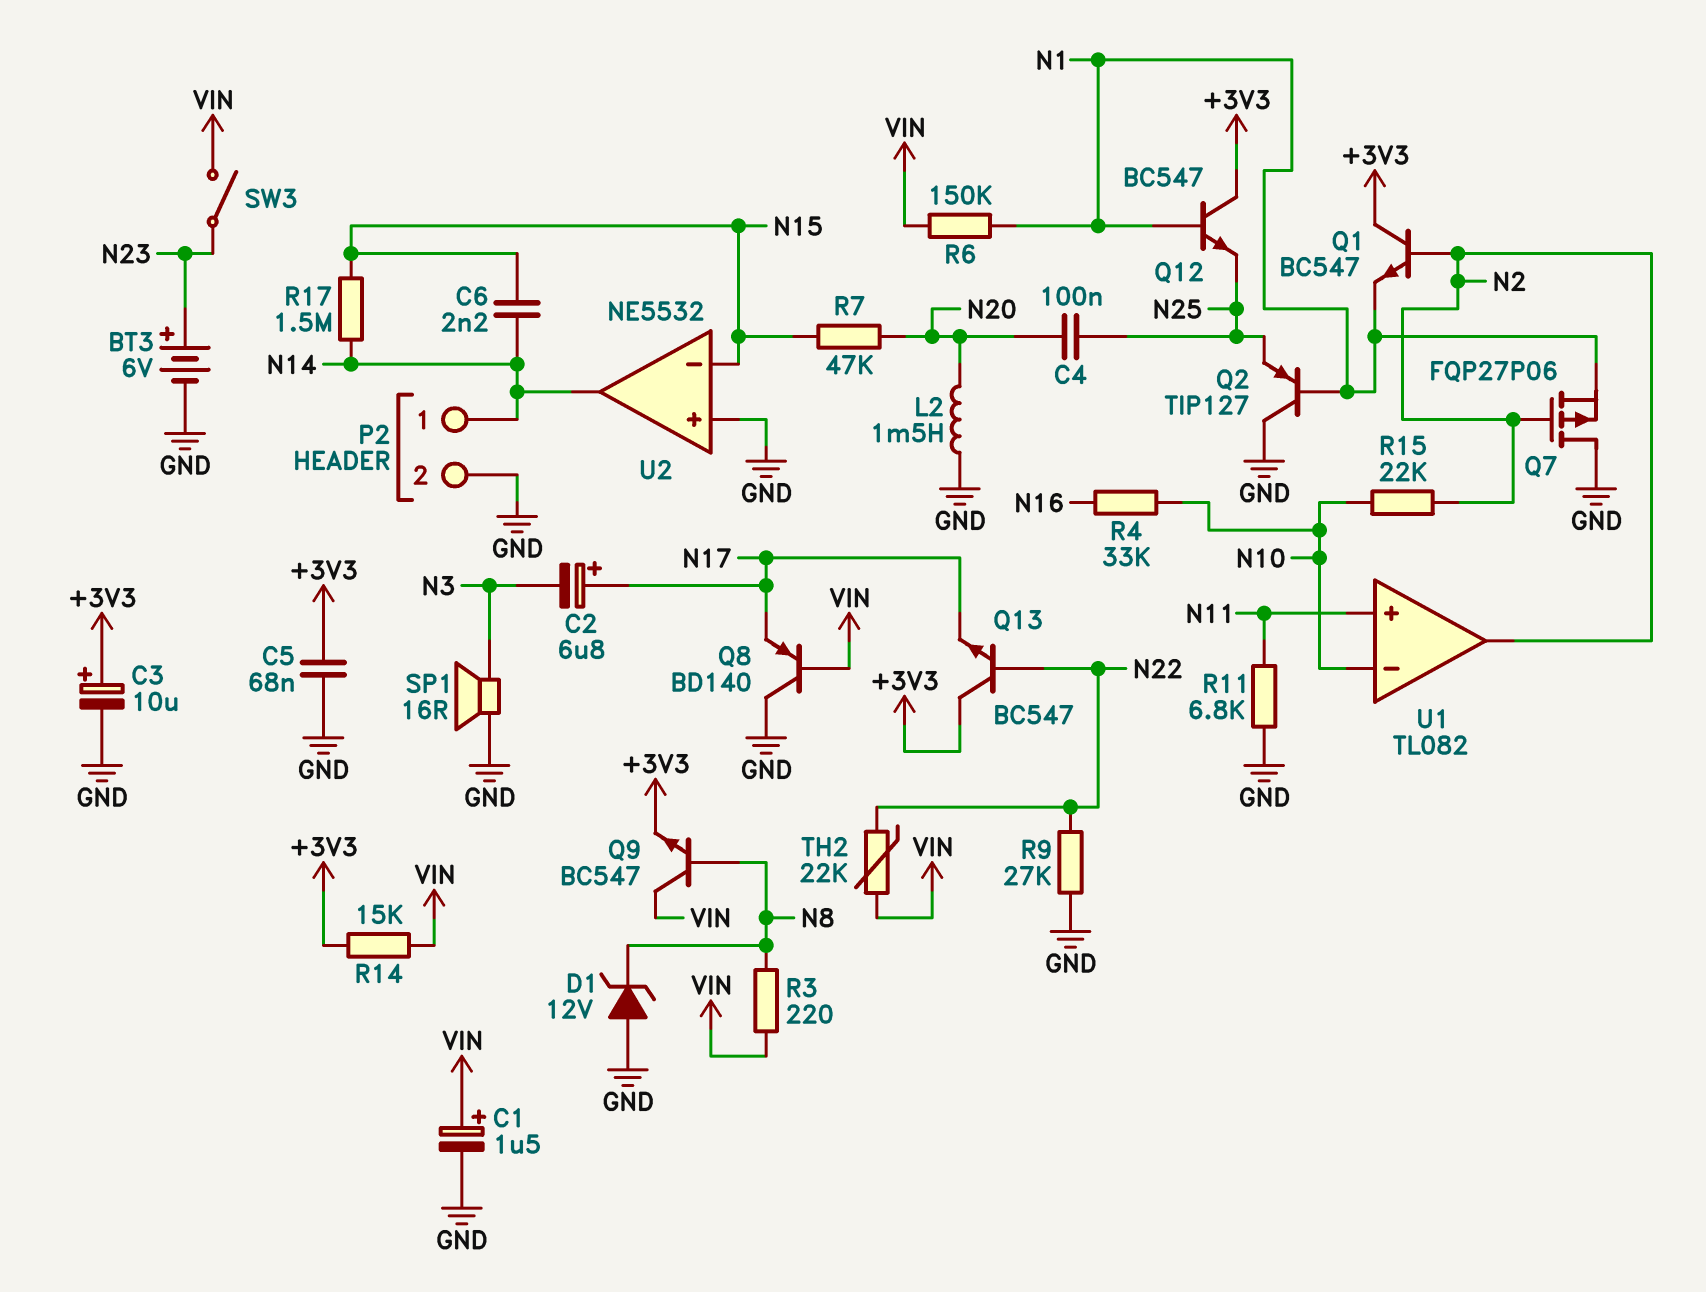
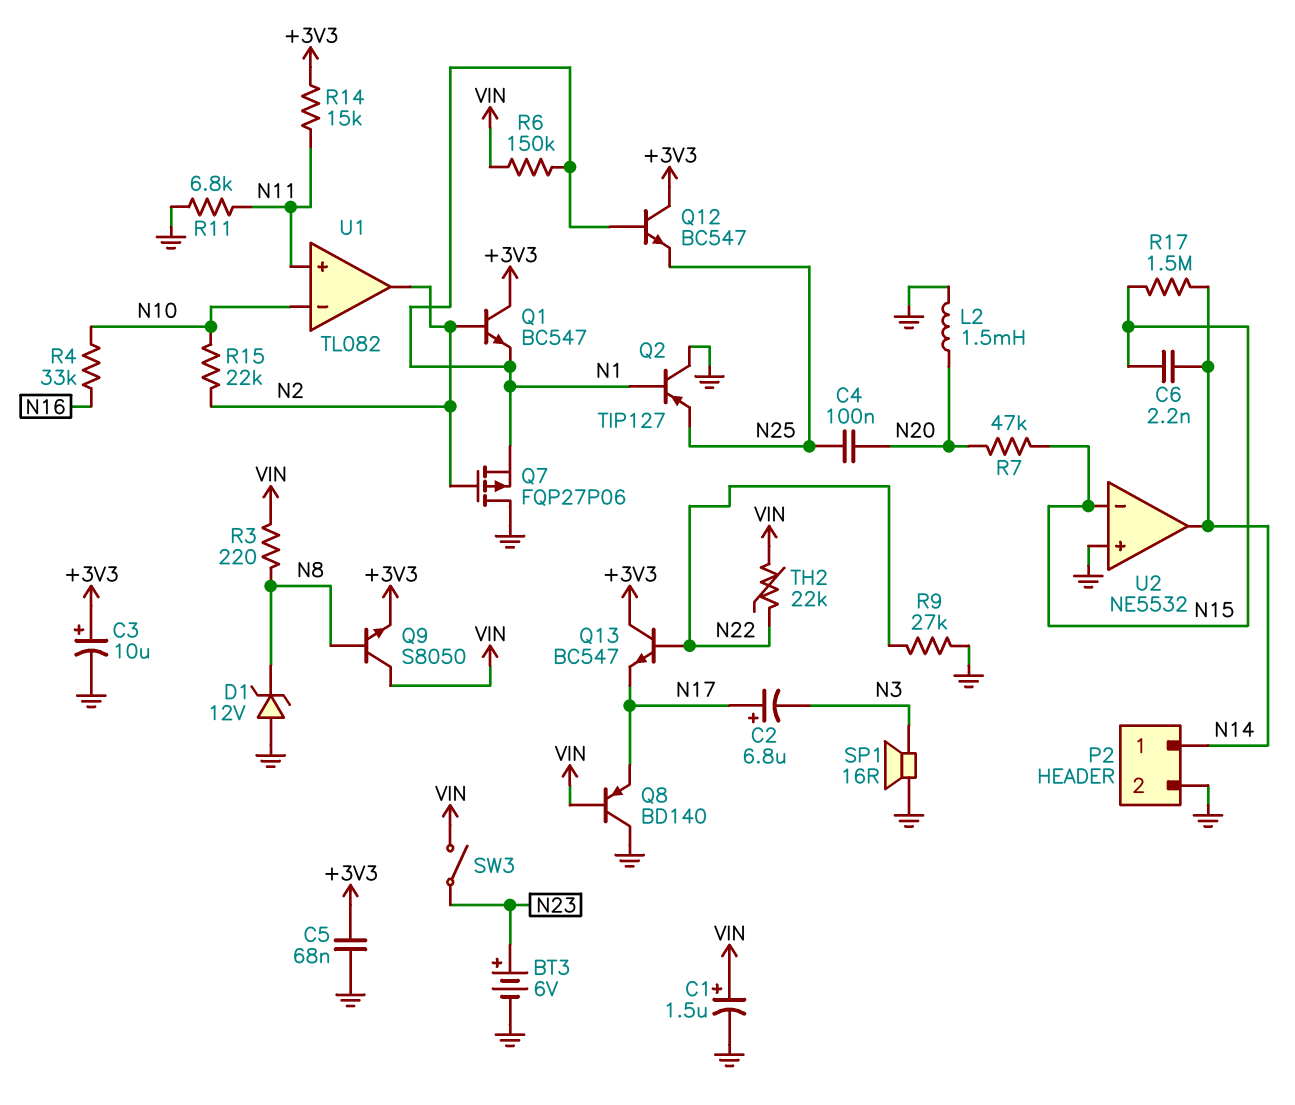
Q9: NPN BC547 (B N8, C VIN, E +3V3) -> NPN S8050 (B N8, C VIN, E +3V3)
R14: 15k (+3V3, VIN) -> 15k (+3V3, N11)

